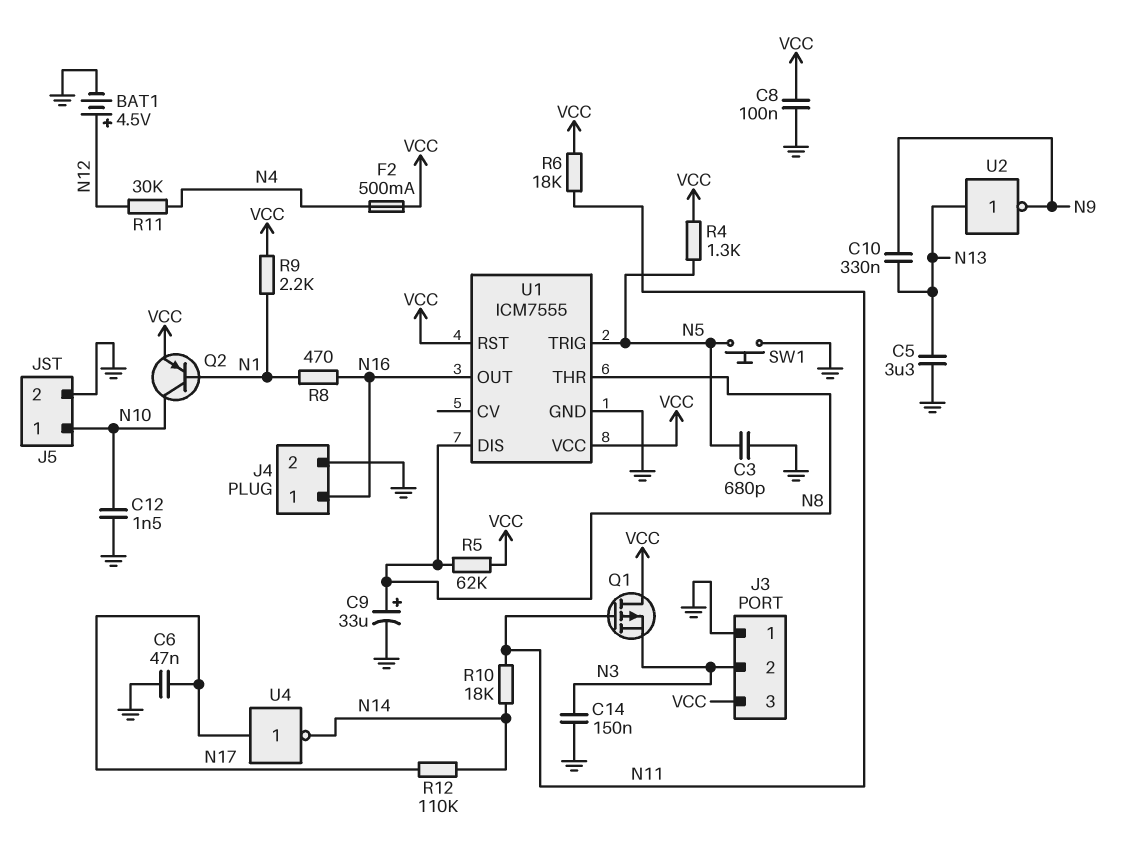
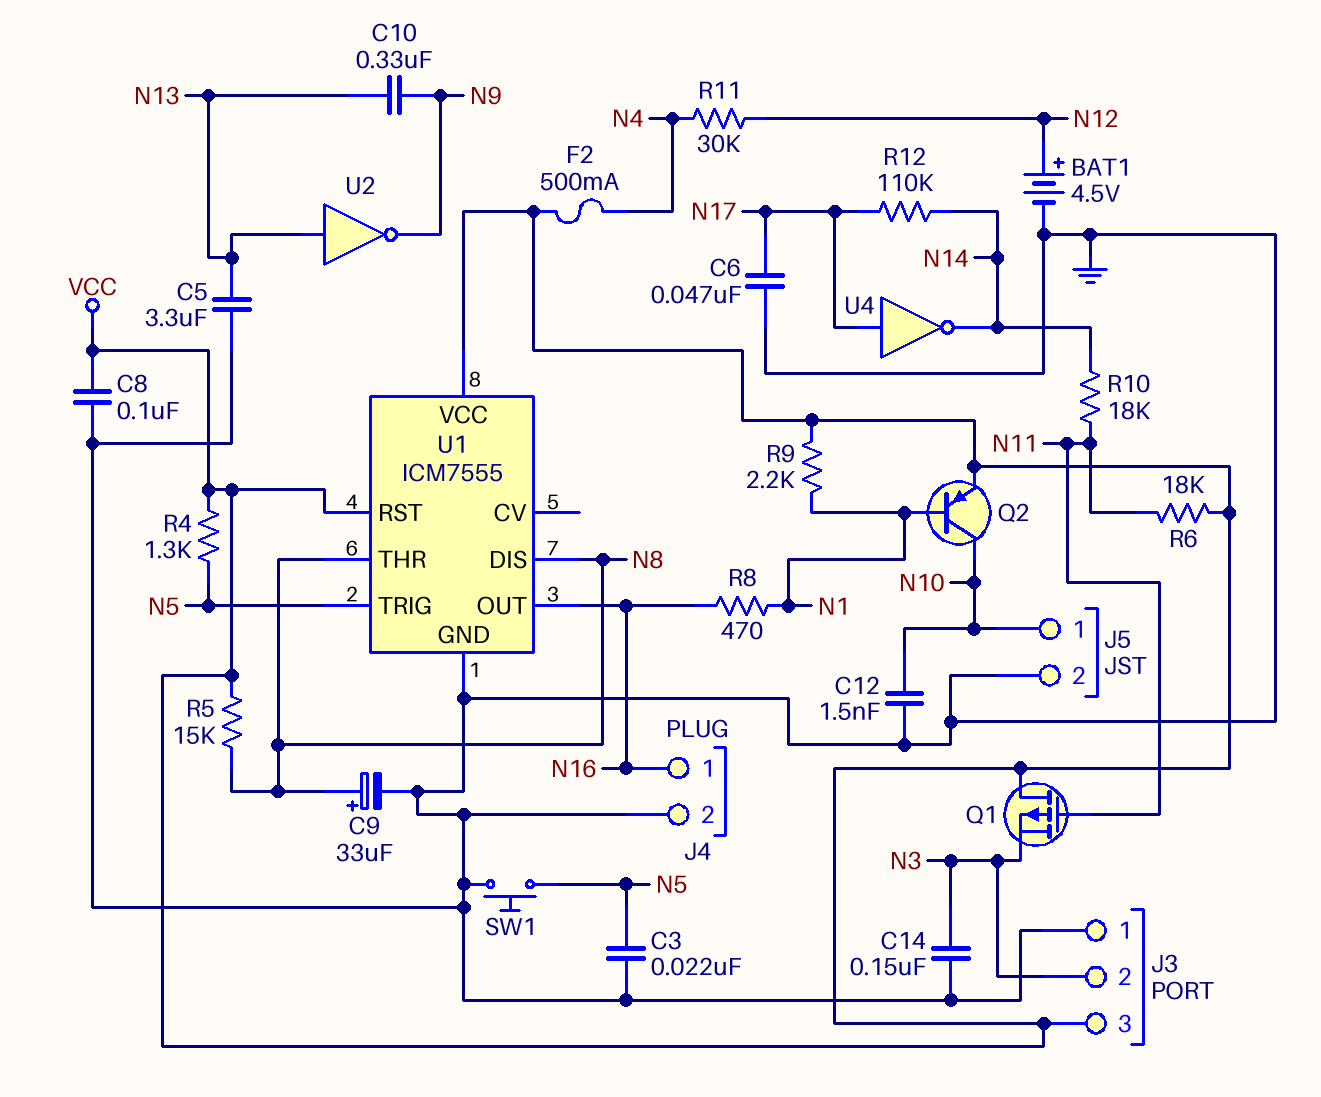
C3: 680pF (GND, N5) -> 22nF (GND, N5)
R5: 62k (N8, VCC) -> 15k (N8, VCC)

